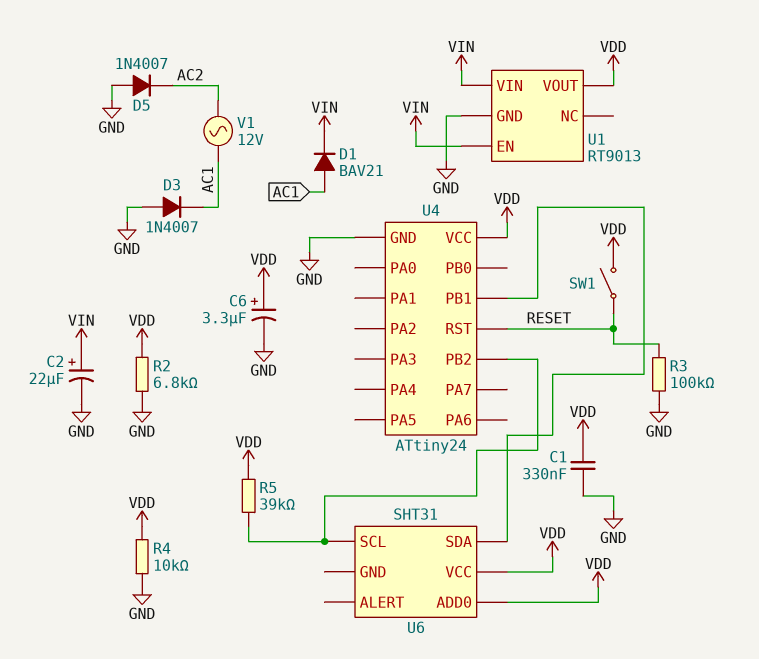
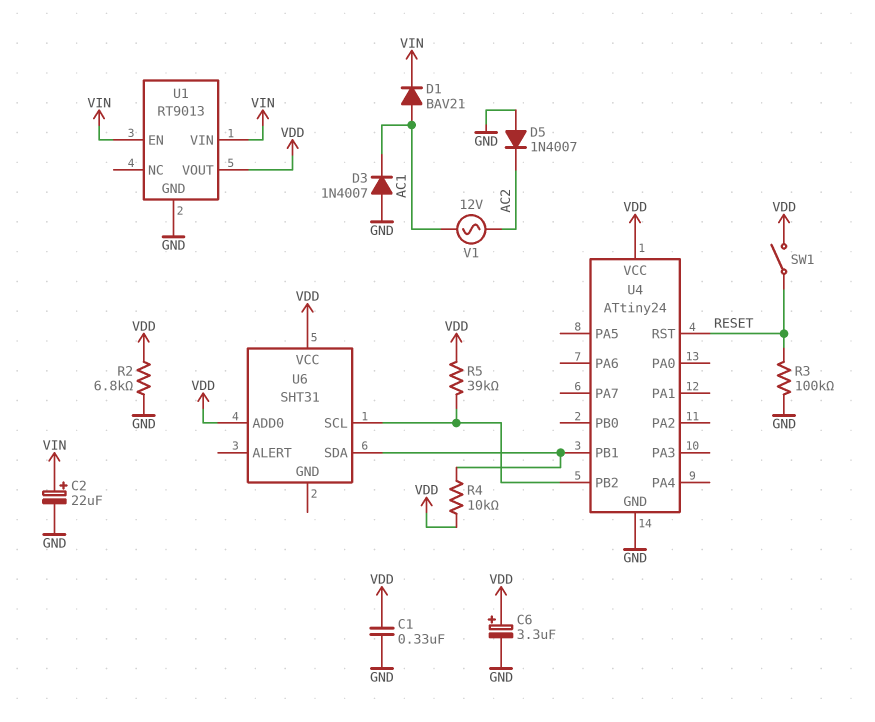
R4: 10k (GND, VDD) -> 10k (U4/PB1, VDD)

